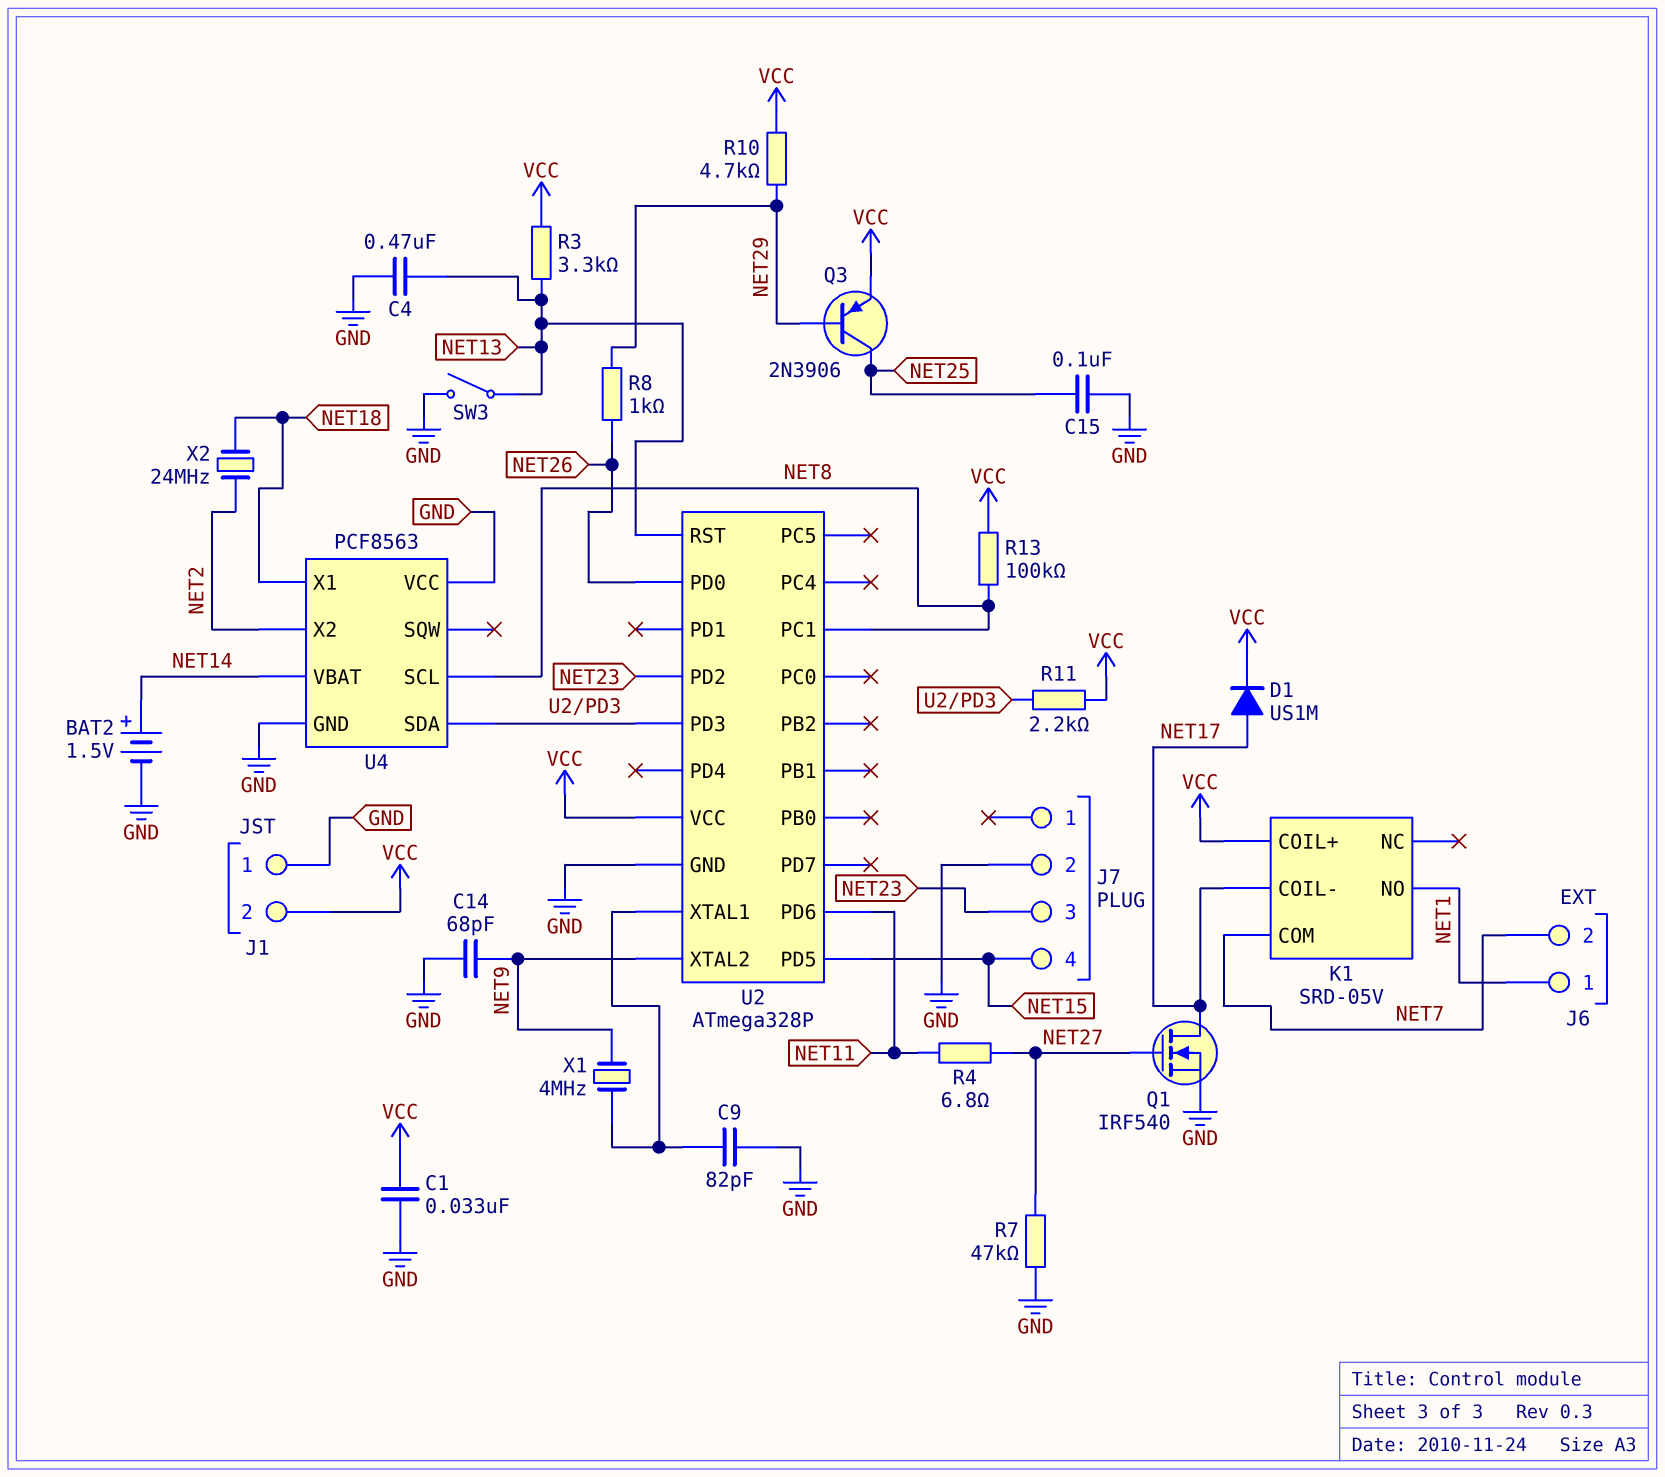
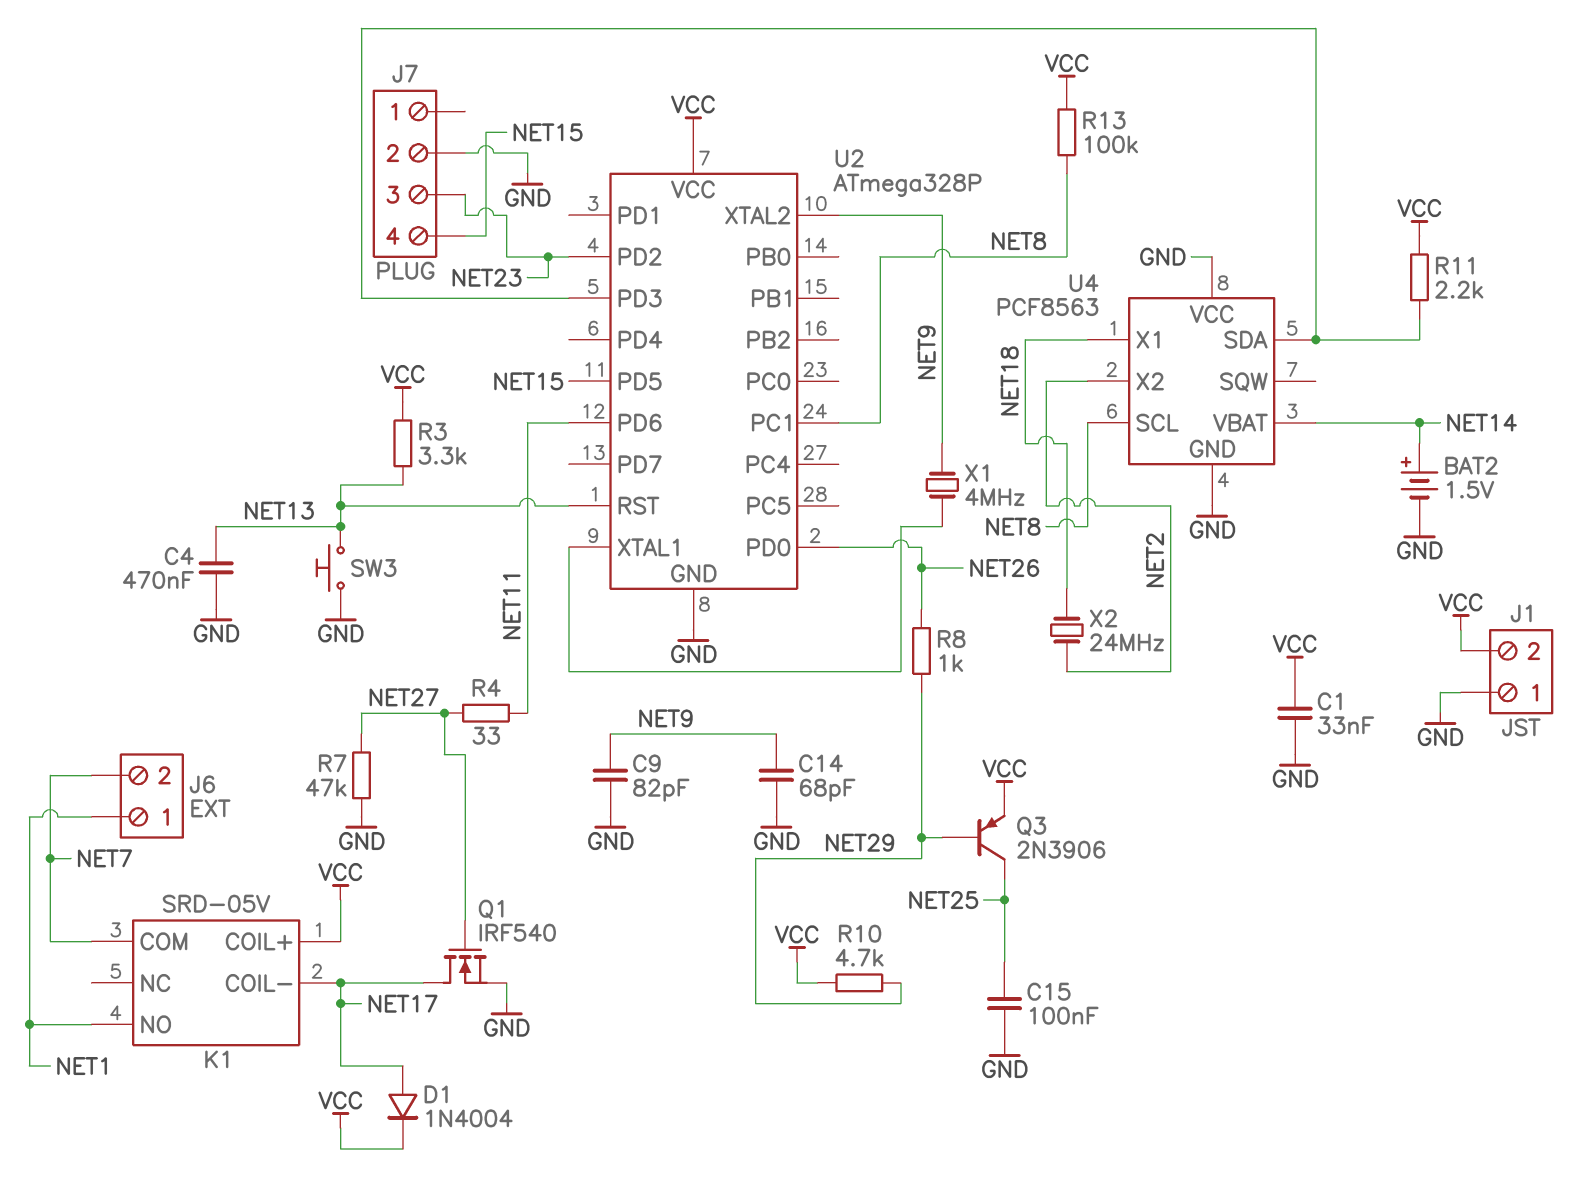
C9: 82pF (GND, U2/XTAL1) -> 82pF (GND, NET9)
D1: diode US1M (A NET17, K VCC) -> diode 1N4004 (A NET17, K VCC)
R4: 6.8 (NET11, NET27) -> 33 (NET11, NET27)
SW3: switch (GND, NET13) -> button (GND, NET13)

